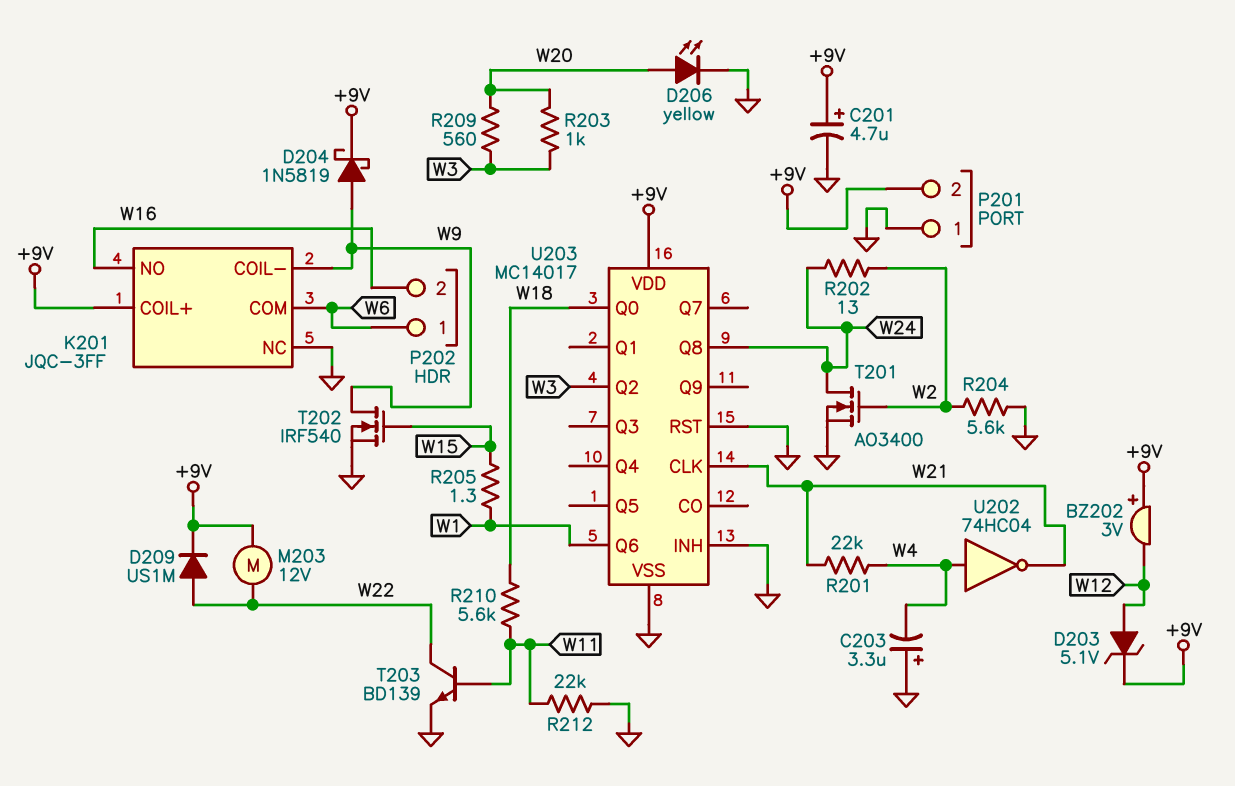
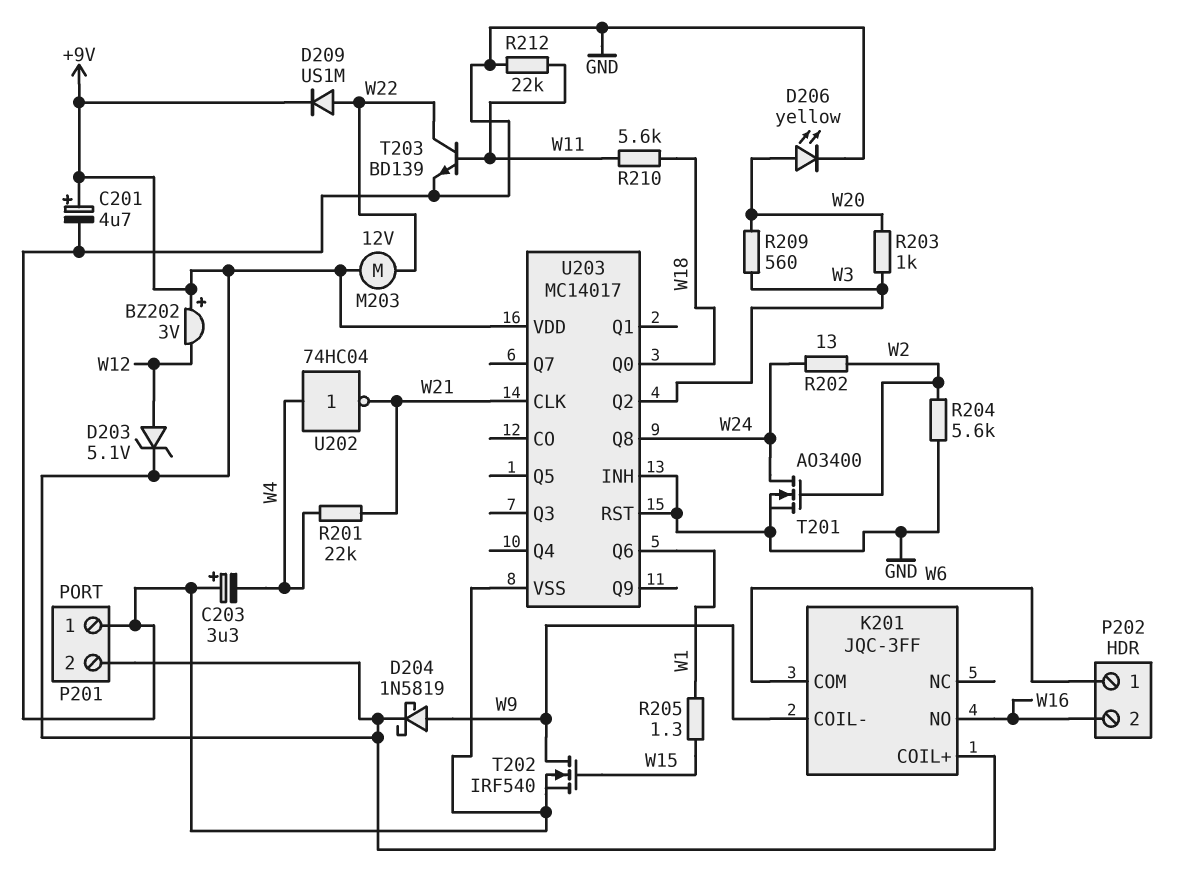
K201 pin NC: GND -> none

